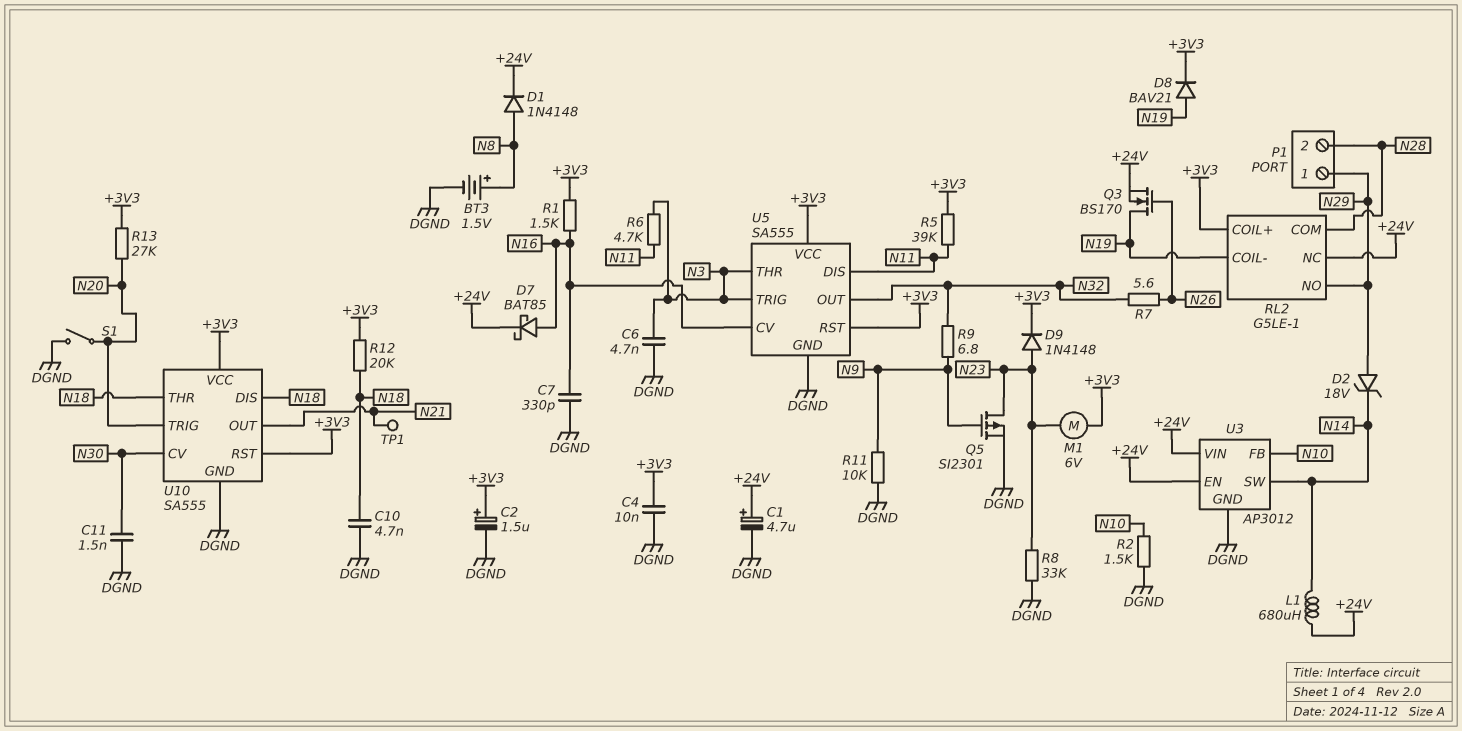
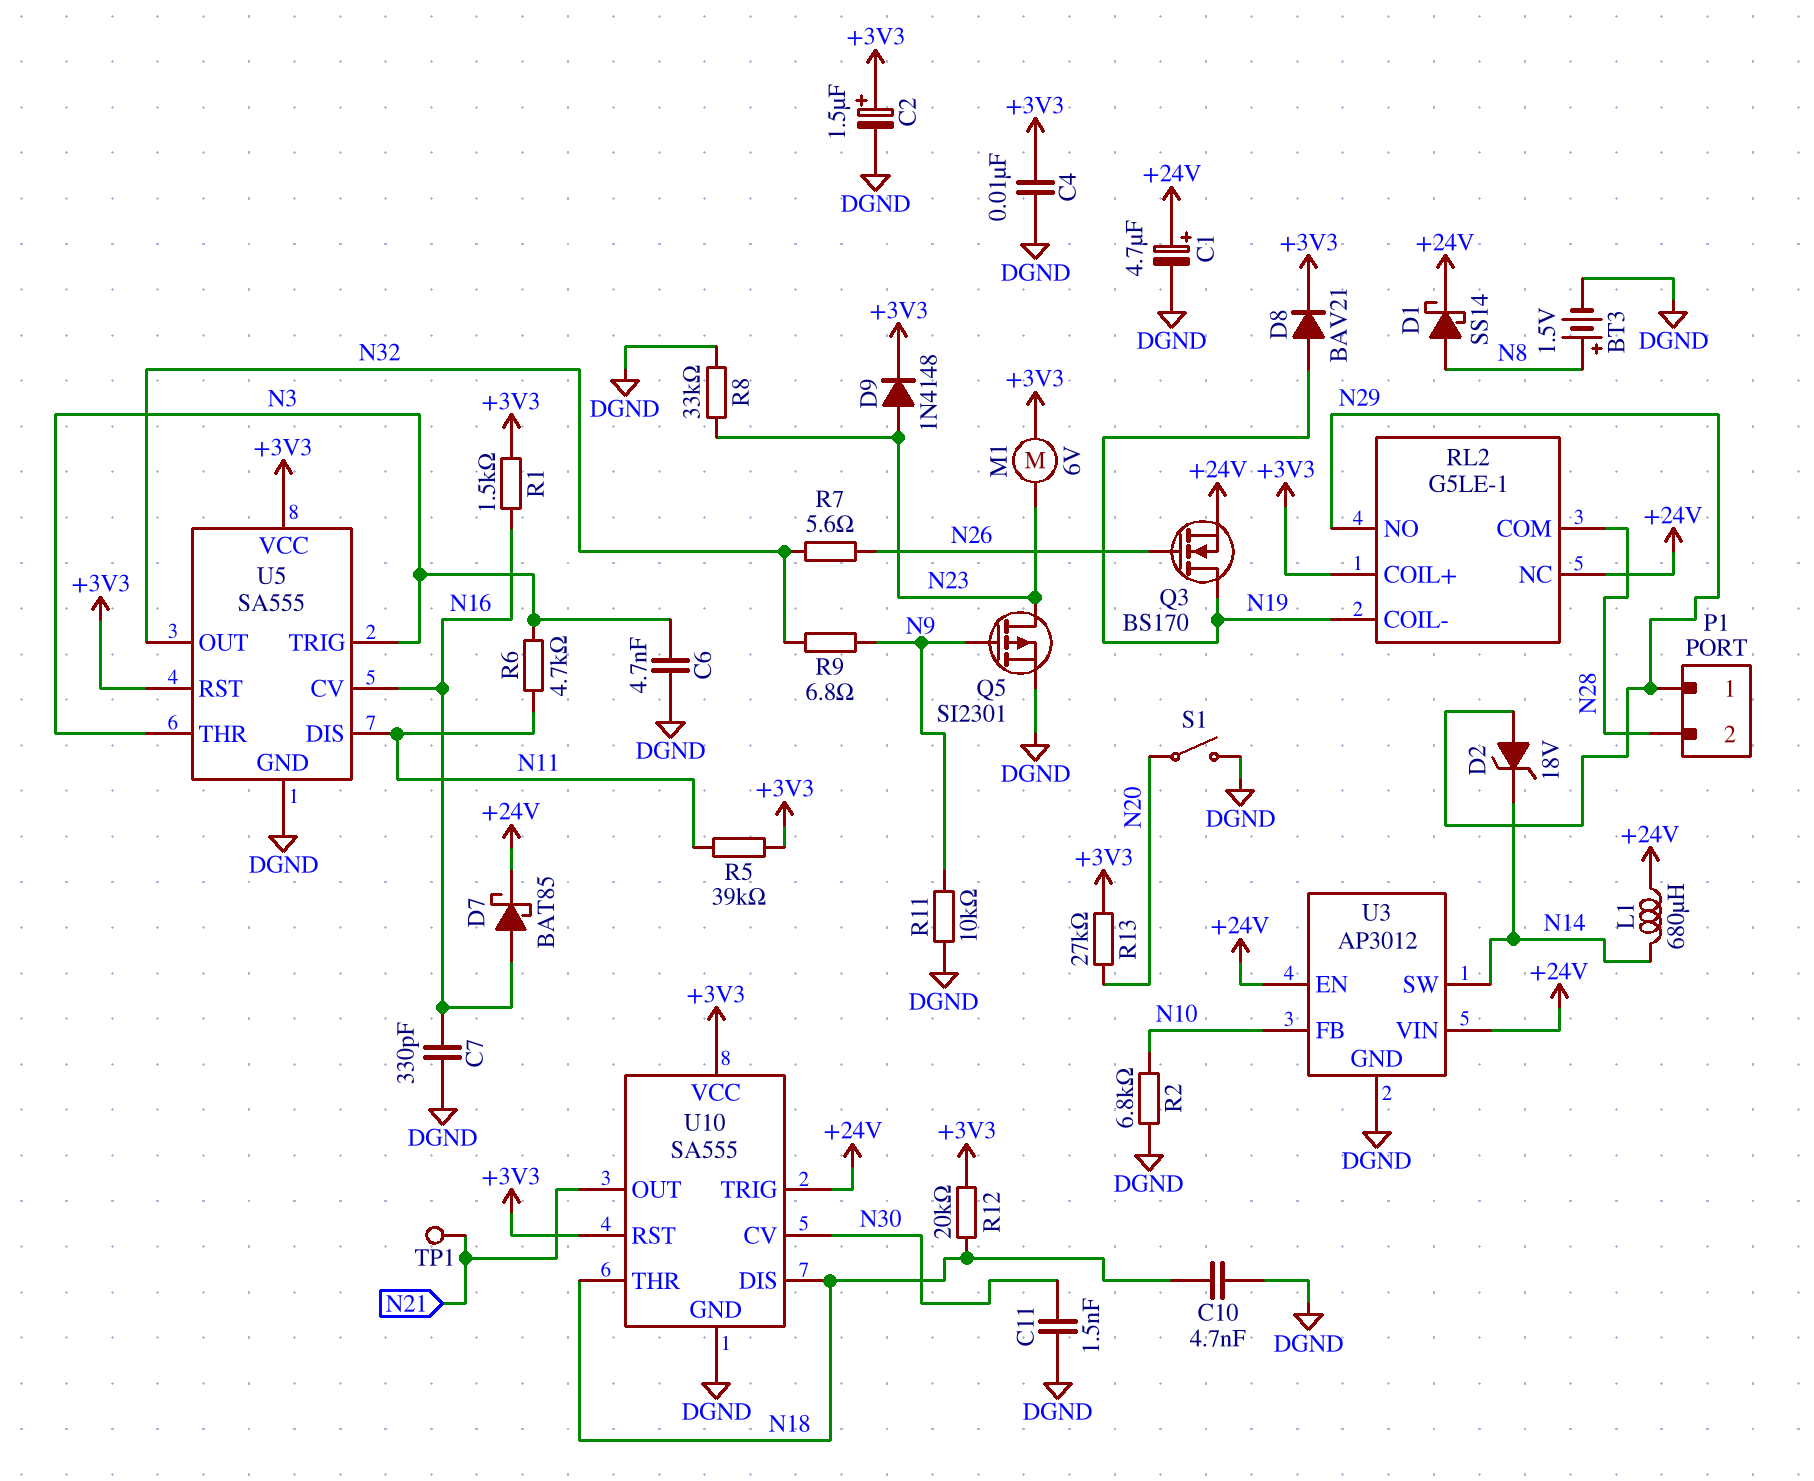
D1: diode 1N4148 (A N8, K +24V) -> schottky SS14 (A N8, K +24V)
R2: 1.5k (DGND, N10) -> 6.8k (DGND, N10)
U10 pin TRIG: N20 -> +24V

